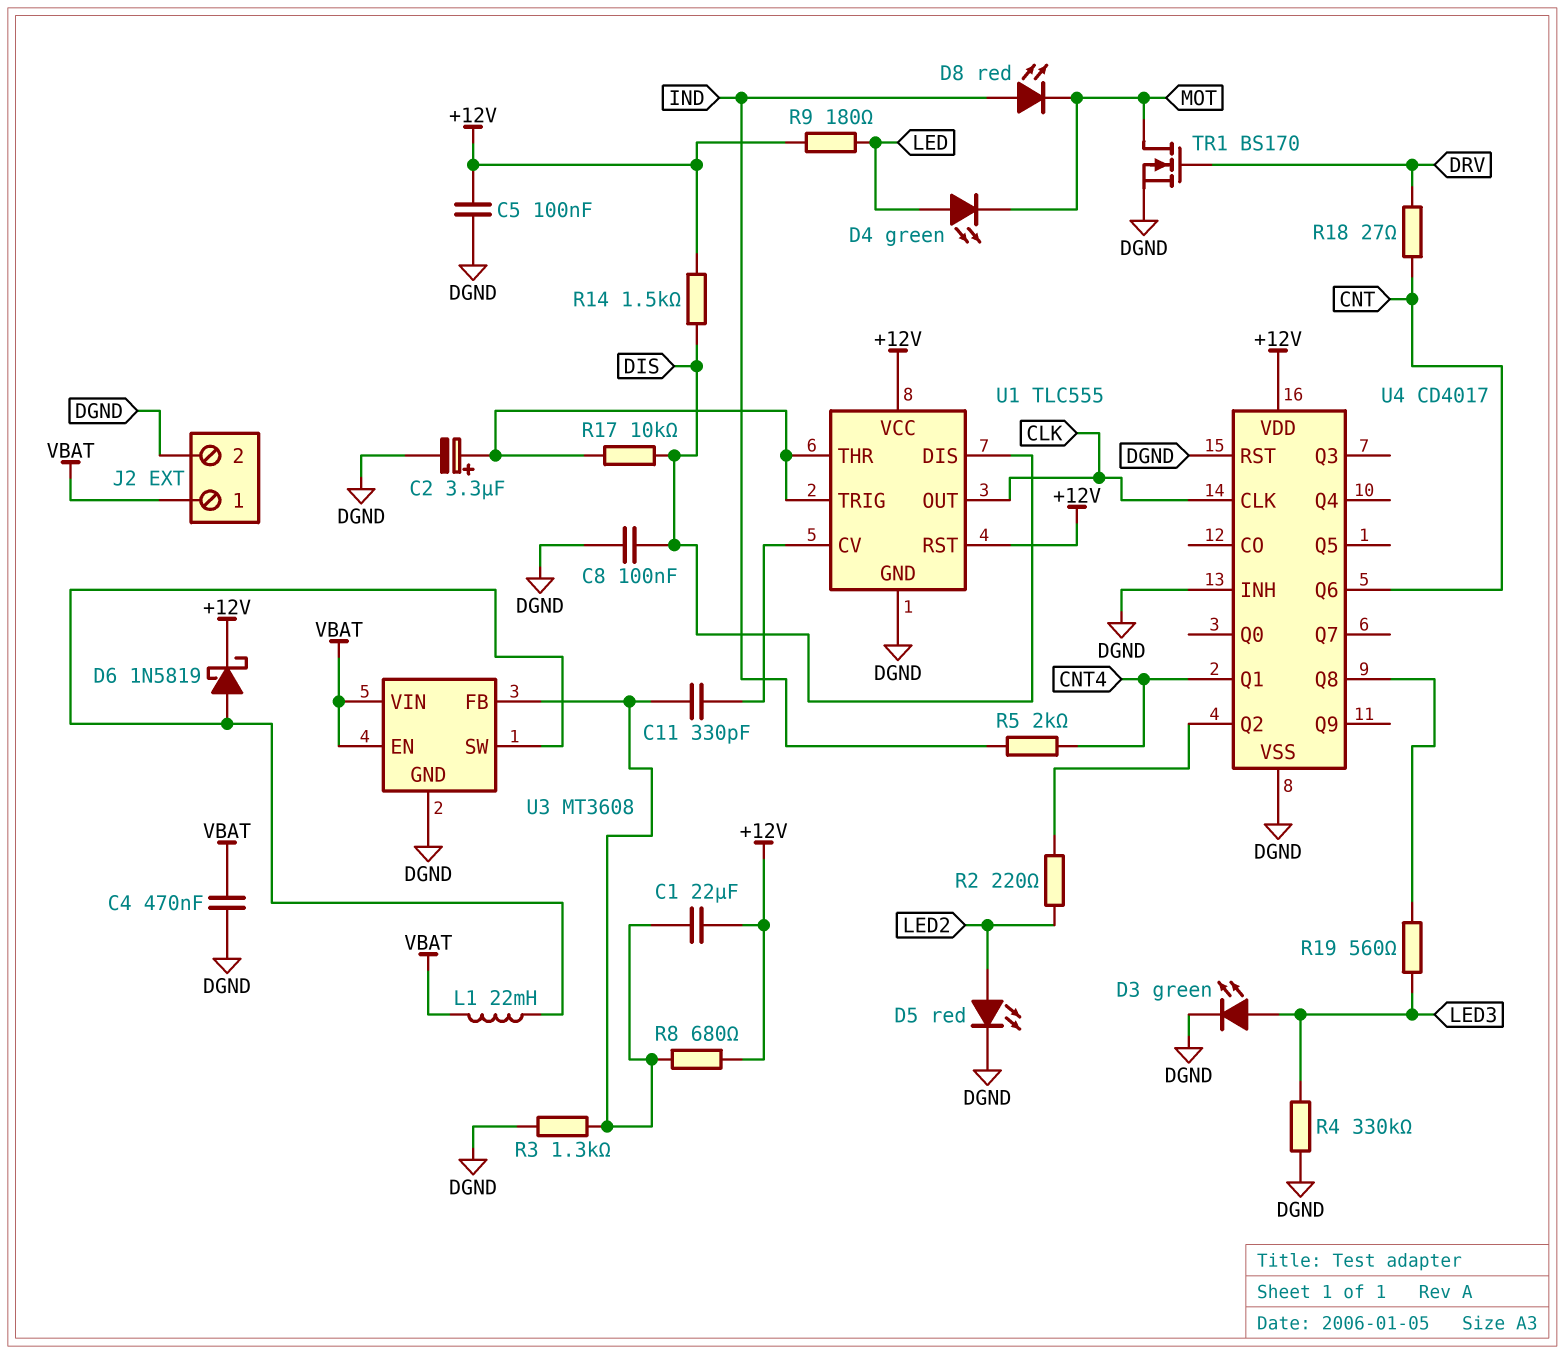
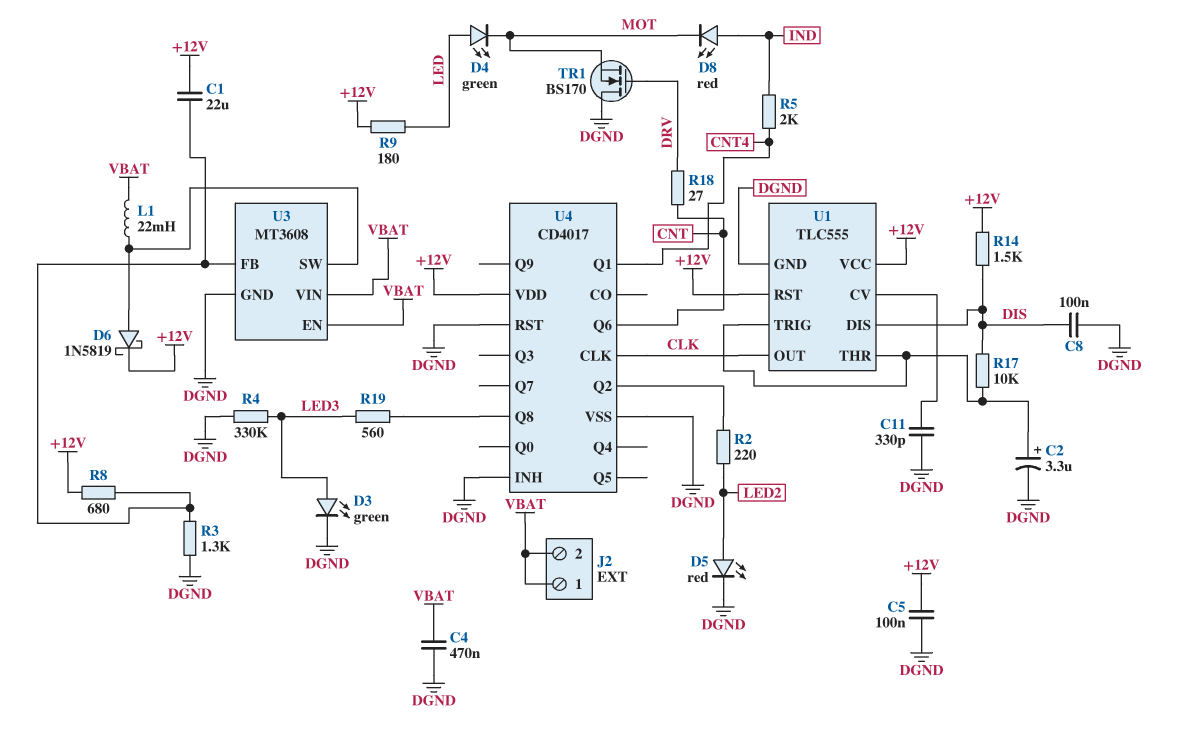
C11: 330pF (U1/CV, U3/FB) -> 330pF (DGND, U1/CV)
J2 pin 2: DGND -> VBAT
TR1: NMOS BS170 (G DRV, D MOT, S DGND) -> NMOS BS170 (G DRV, D DGND, S MOT)

